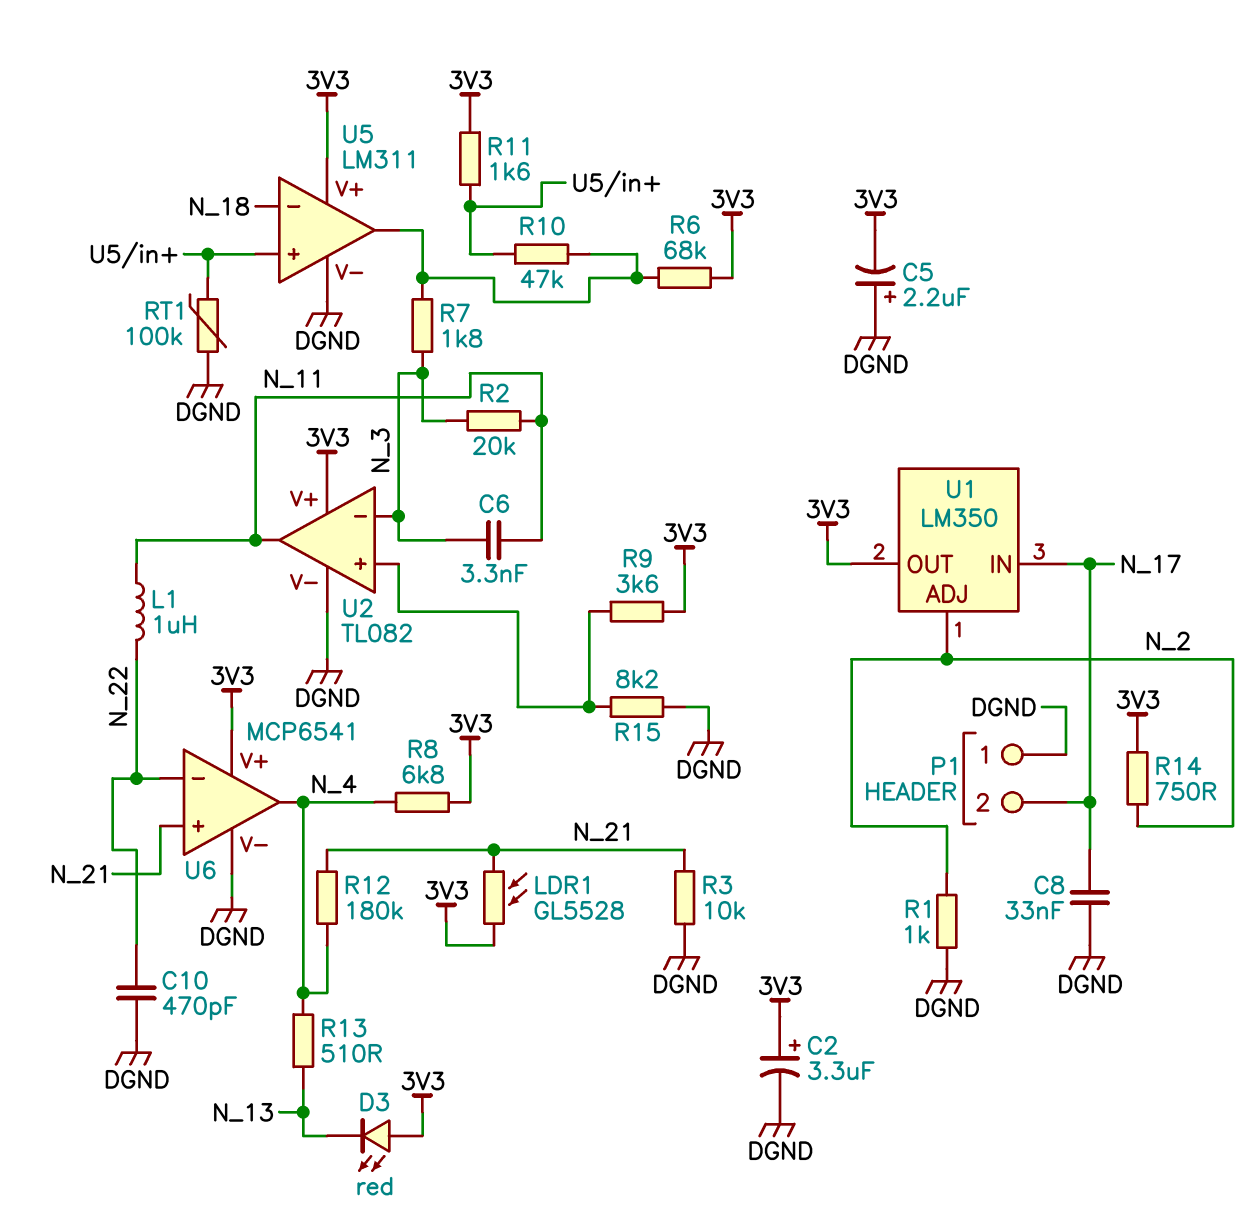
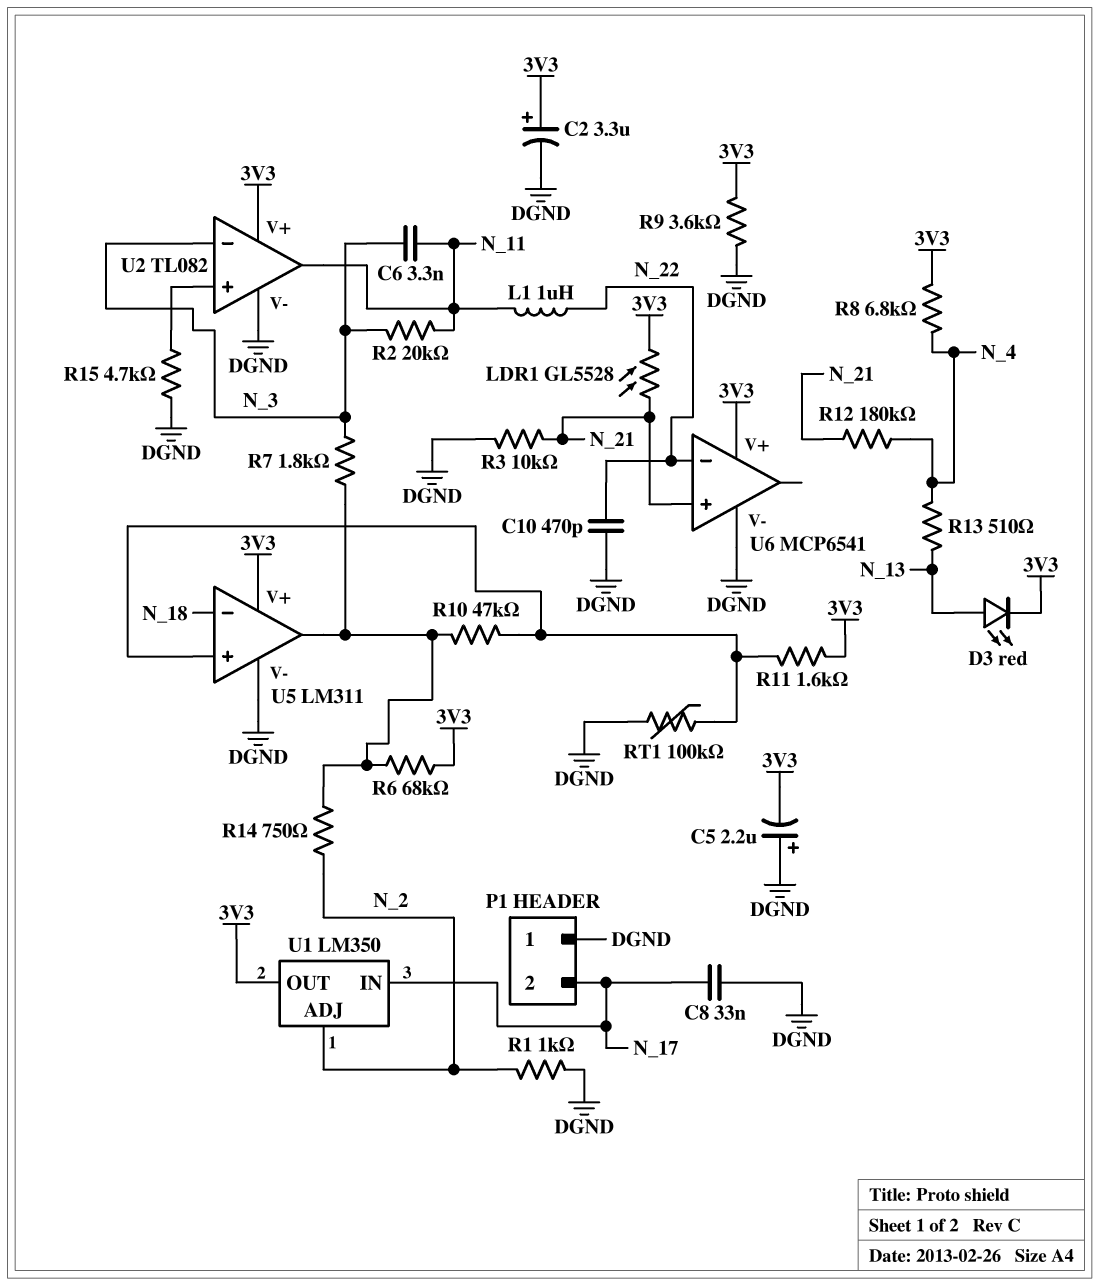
D3: LED red (A 3V3, K N_13) -> LED red (A N_13, K 3V3)
R9: 3.6k (3V3, U2/in+) -> 3.6k (3V3, DGND)
R14: 750 (3V3, N_2) -> 750 (N_2, U5/out)
R15: 8.2k (DGND, U2/in+) -> 4.7k (DGND, U2/in+)
U6 pin out: N_4 -> none

